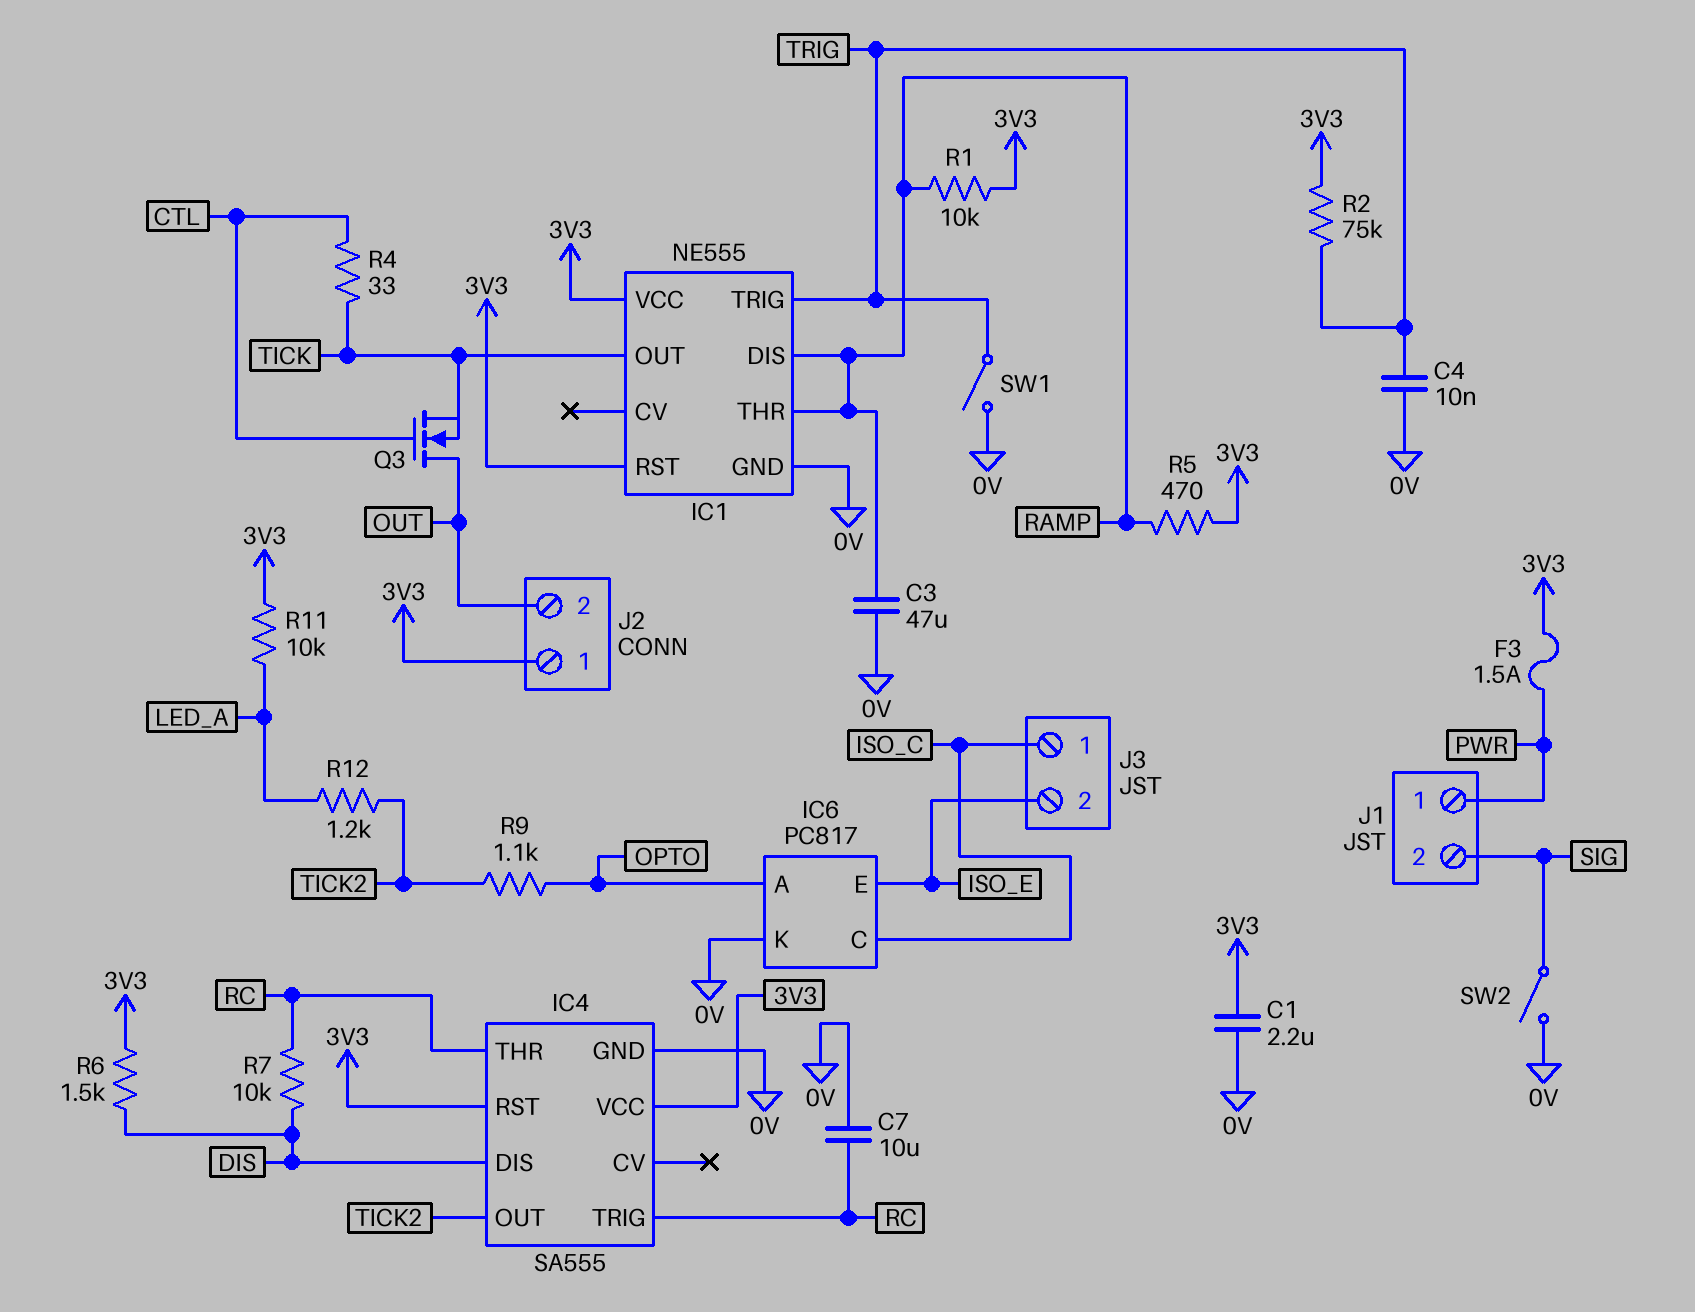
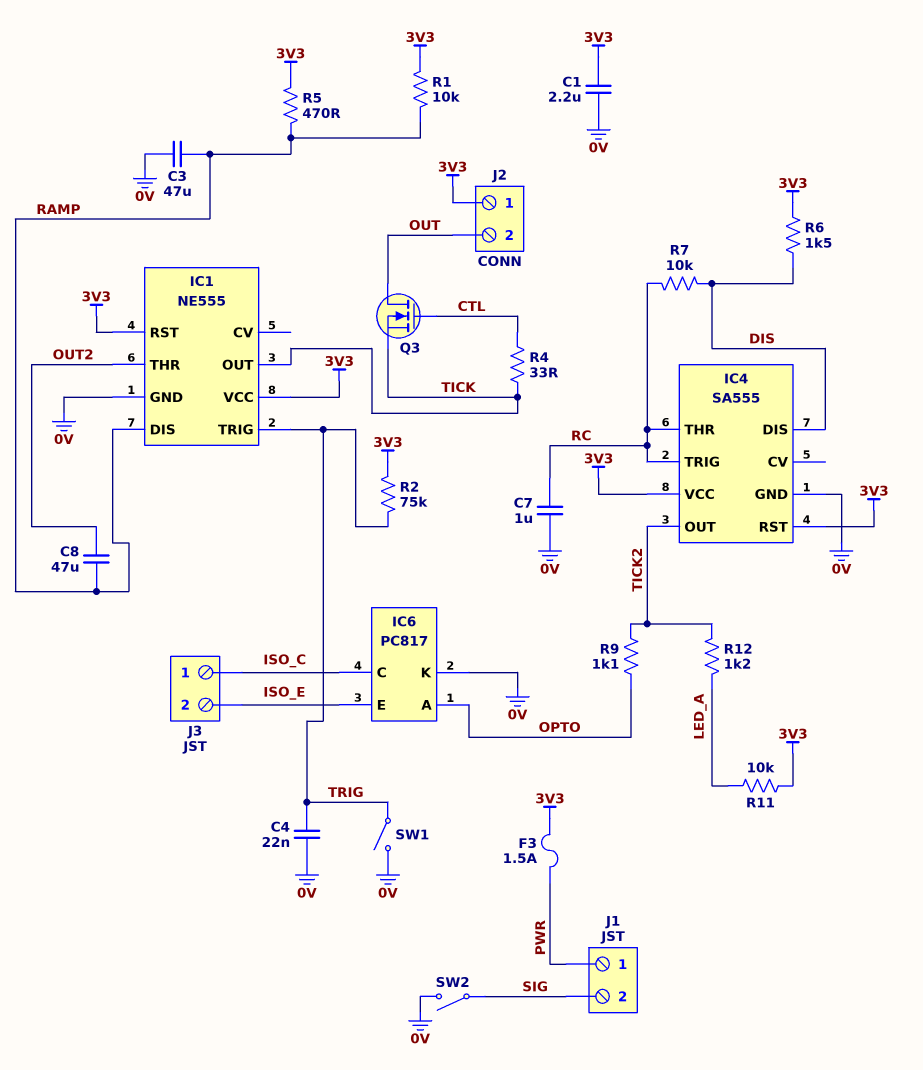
C4: 10nF (0V, TRIG) -> 22nF (0V, TRIG)
C7: 10uF (0V, RC) -> 1uF (0V, RC)
C8: none -> 47uF (OUT2, RAMP)
IC1 pin THR: RAMP -> OUT2

